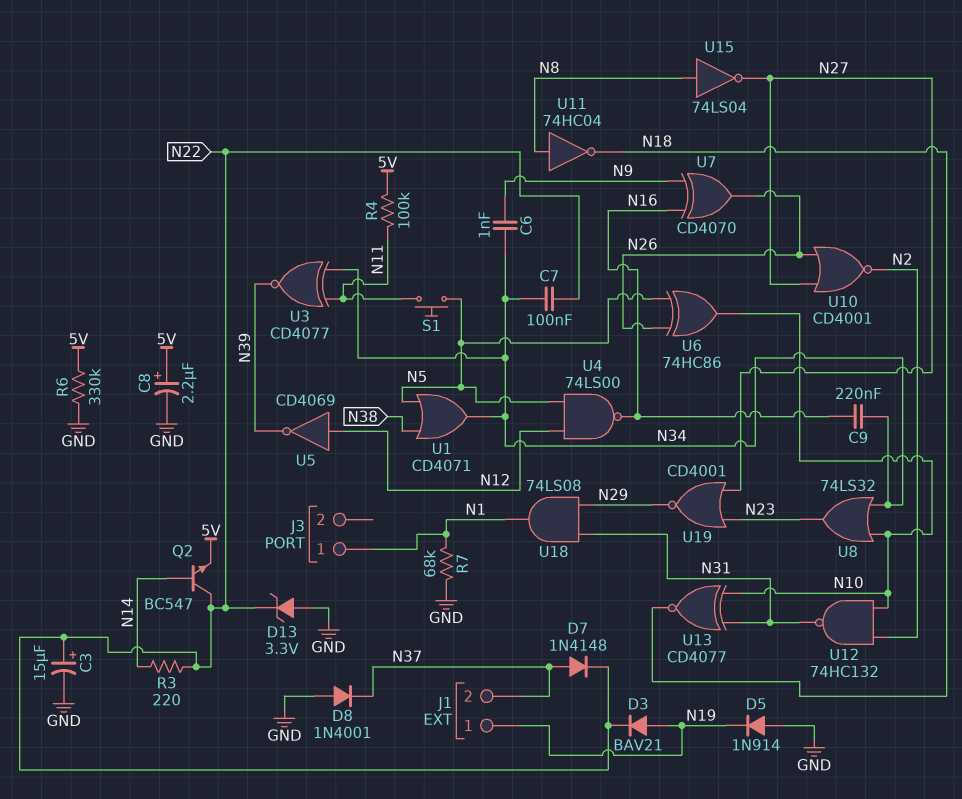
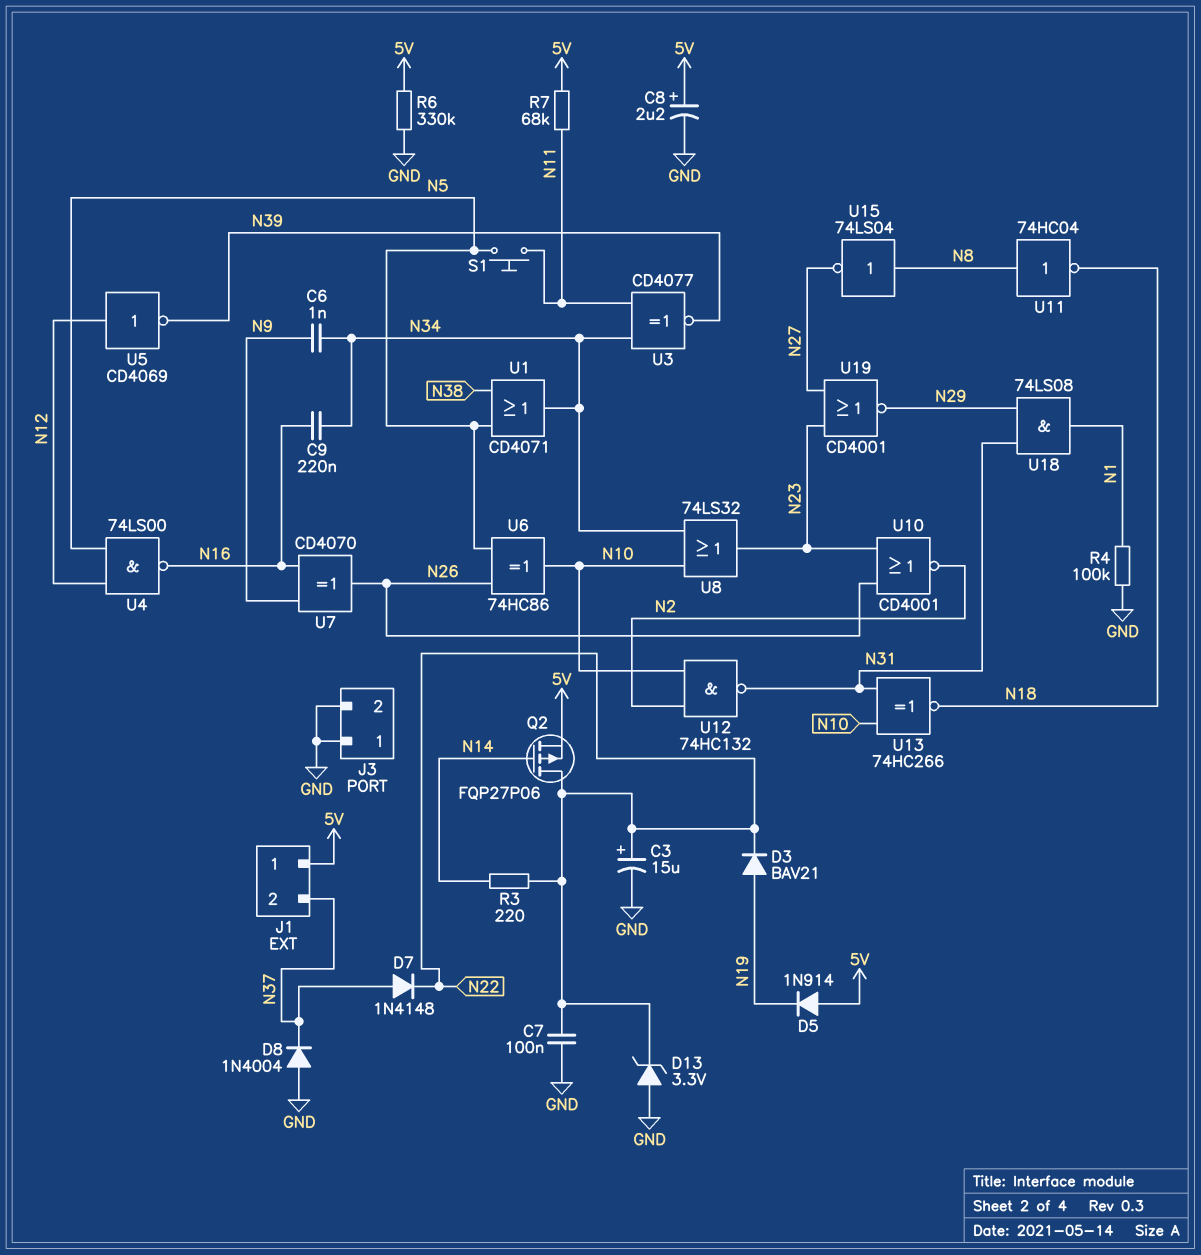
C7: 100nF (N22, N34) -> 100nF (GND, N22)
D5: diode 1N914 (A GND, K N19) -> diode 1N914 (A 5V, K N19)
D8: diode 1N4001 (A GND, K N37) -> diode 1N4004 (A GND, K N37)
J1 pin 1: N19 -> 5V
J3 pin 1: N1 -> GND
J3 pin 2: none -> GND
Q2: NPN BC547 (B N14, C N22, E 5V) -> PMOS FQP27P06 (G N14, D N22, S 5V)
R4: 100k (5V, N11) -> 100k (GND, N1)
R7: 68k (GND, N1) -> 68k (5V, N11)
U10: NOR CD4001 (in N26, in N27, out N2) -> NOR CD4001 (in N23, in N26, out N2)
U13: XNOR CD4077 (in N10, in N31, out N18) -> XNOR 74HC266 (in N10, in N31, out N18)

